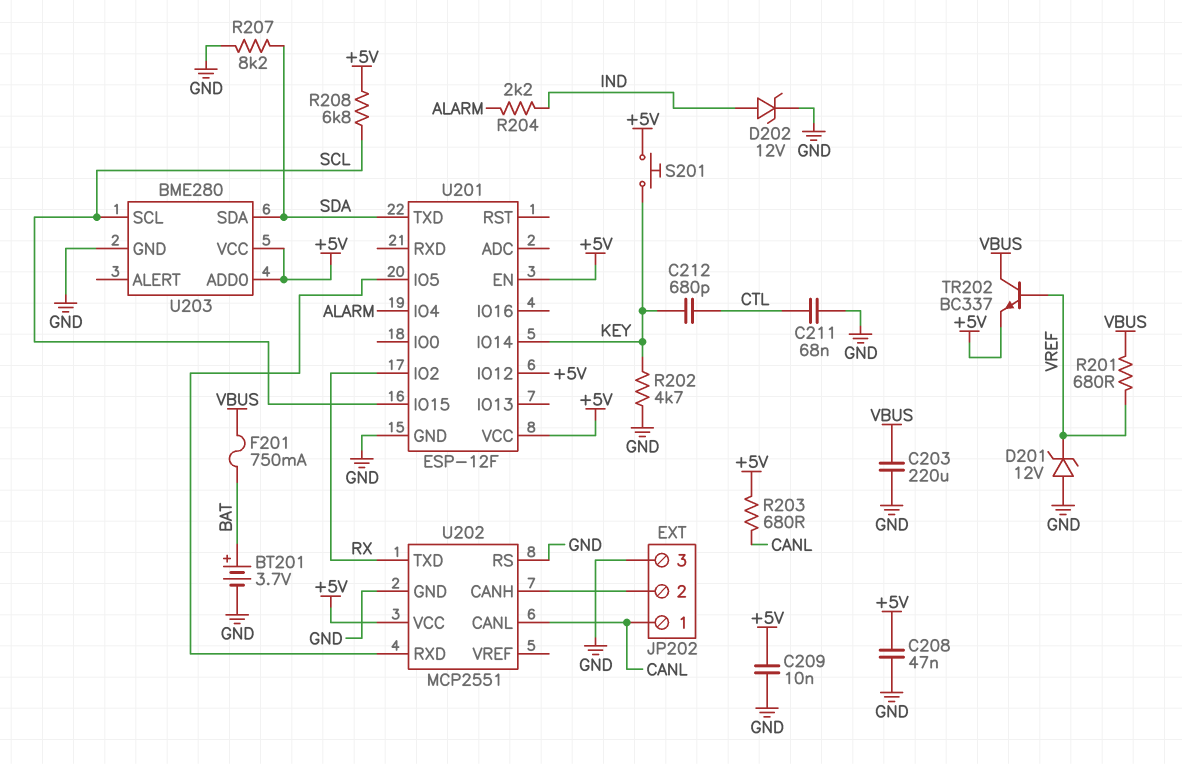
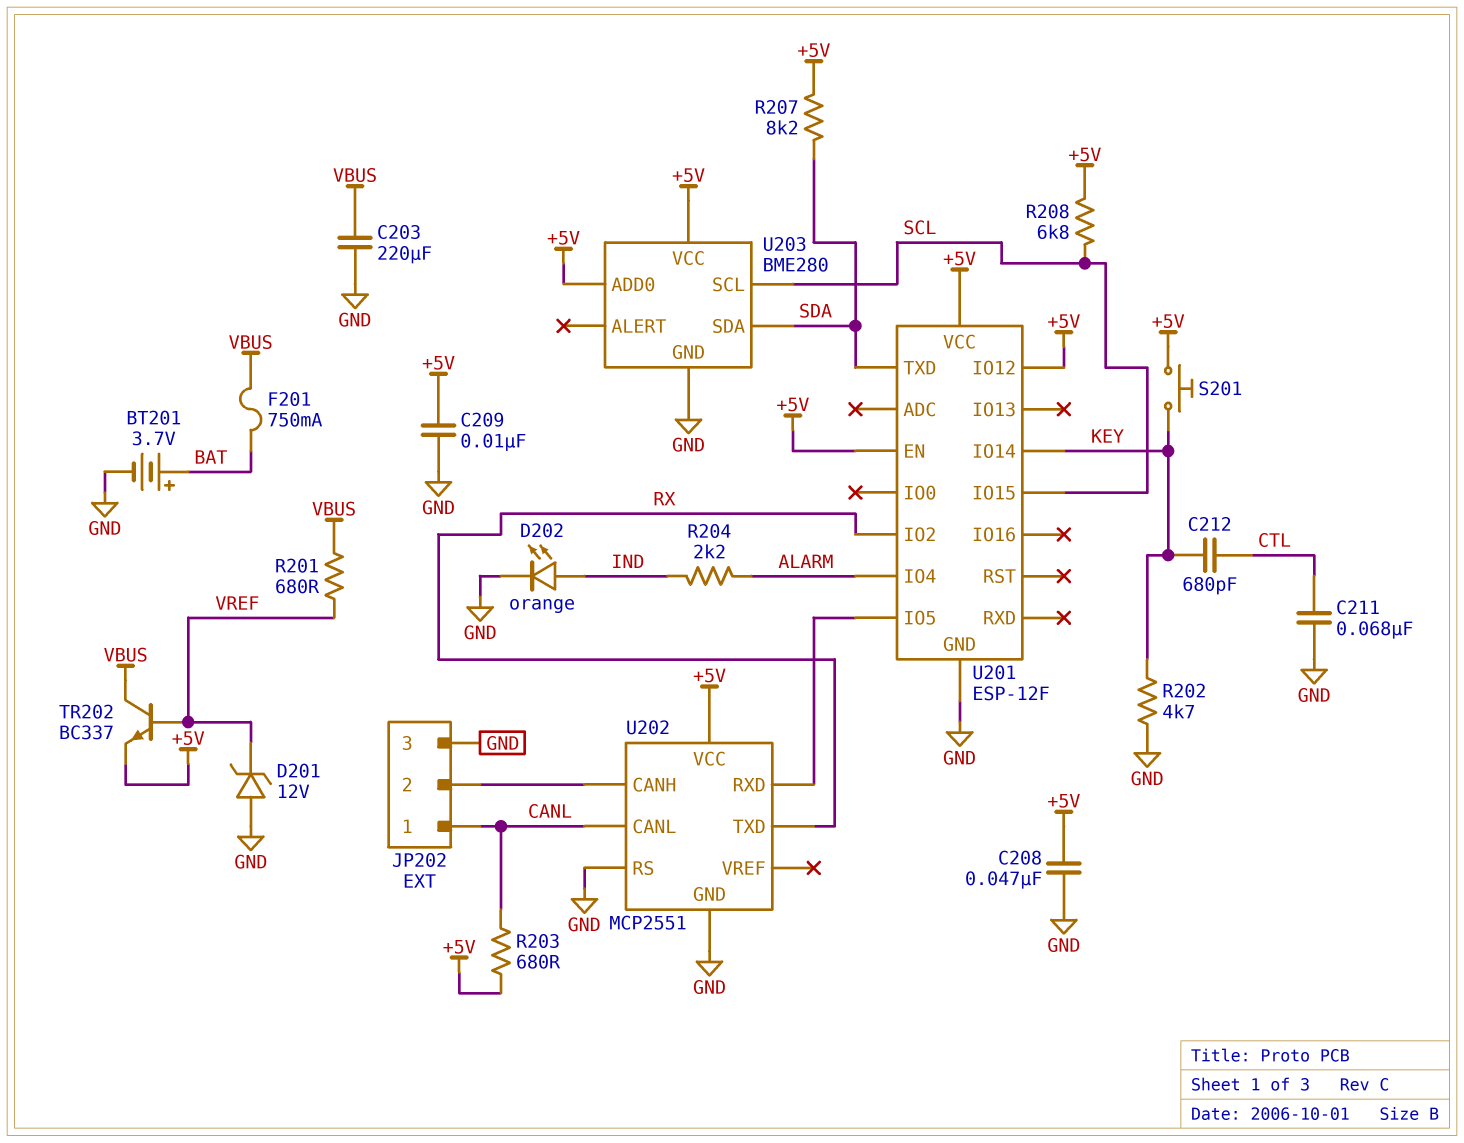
D202: zener 12V (A IND, K GND) -> LED orange (A IND, K GND)
R207: 8.2k (GND, SDA) -> 8.2k (+5V, SDA)

